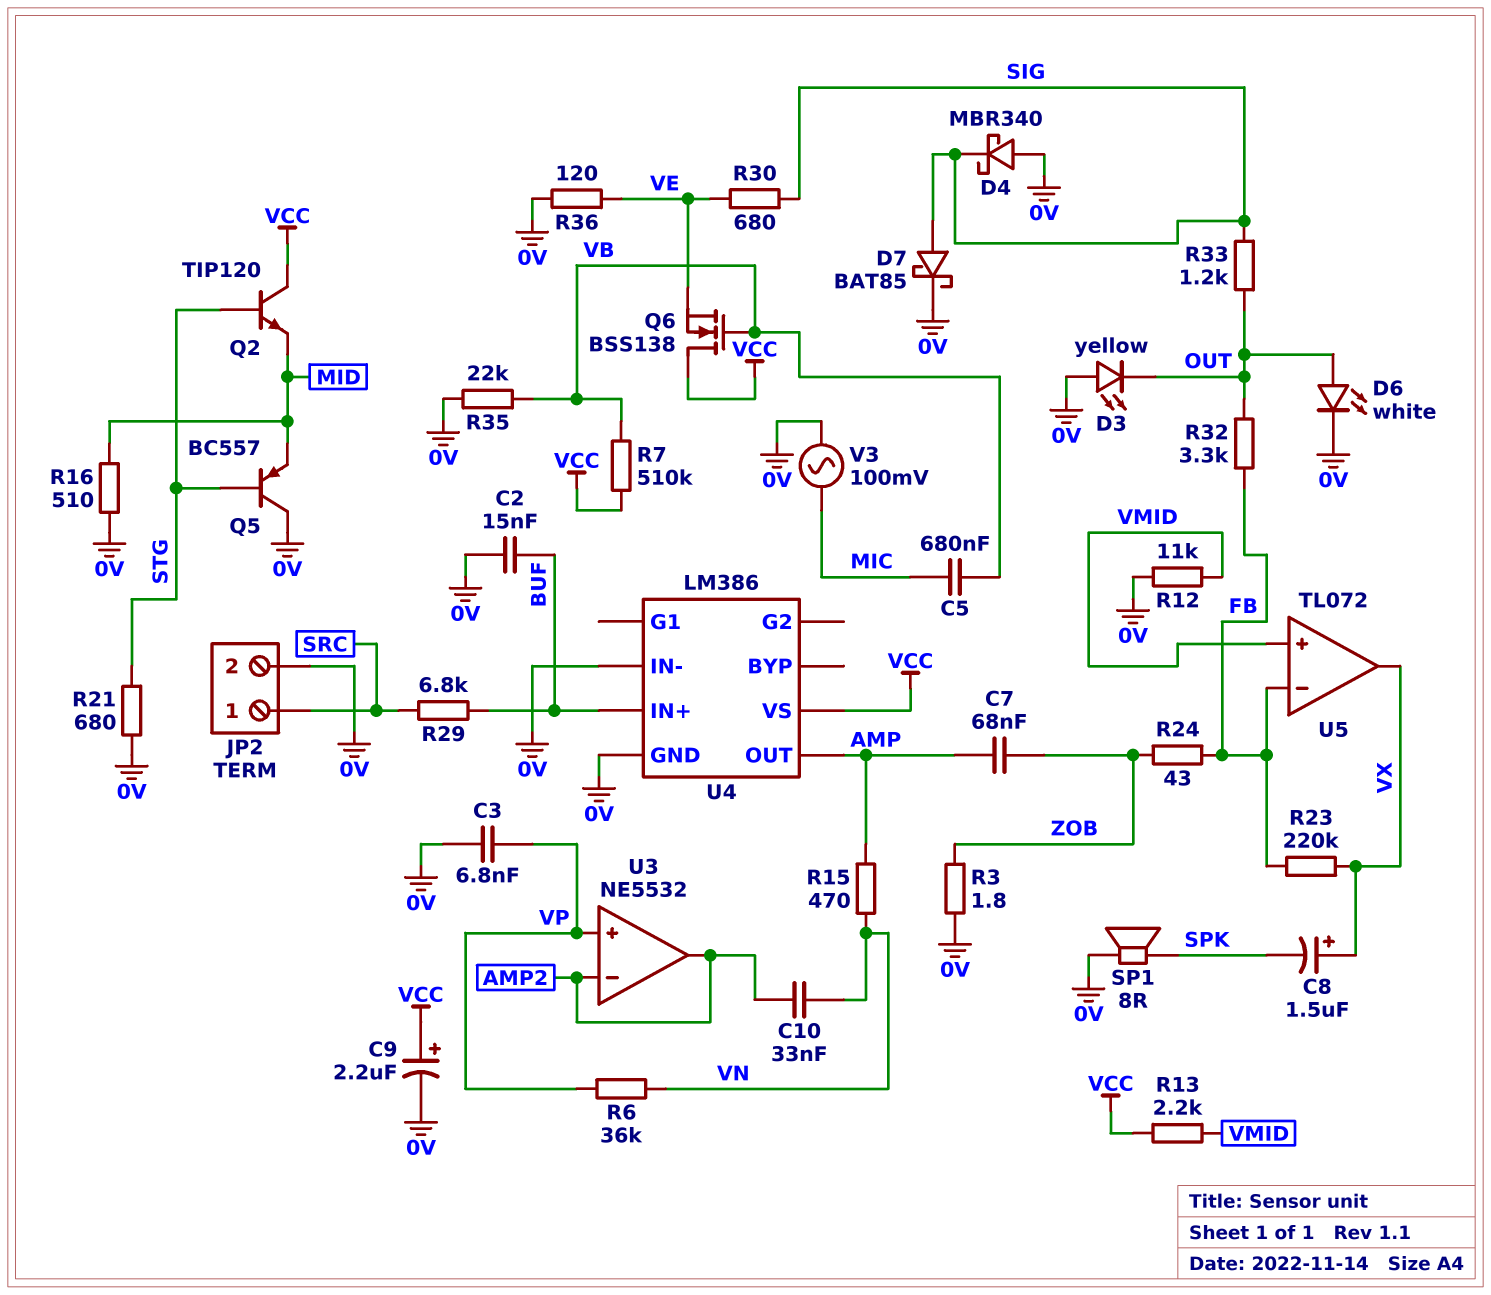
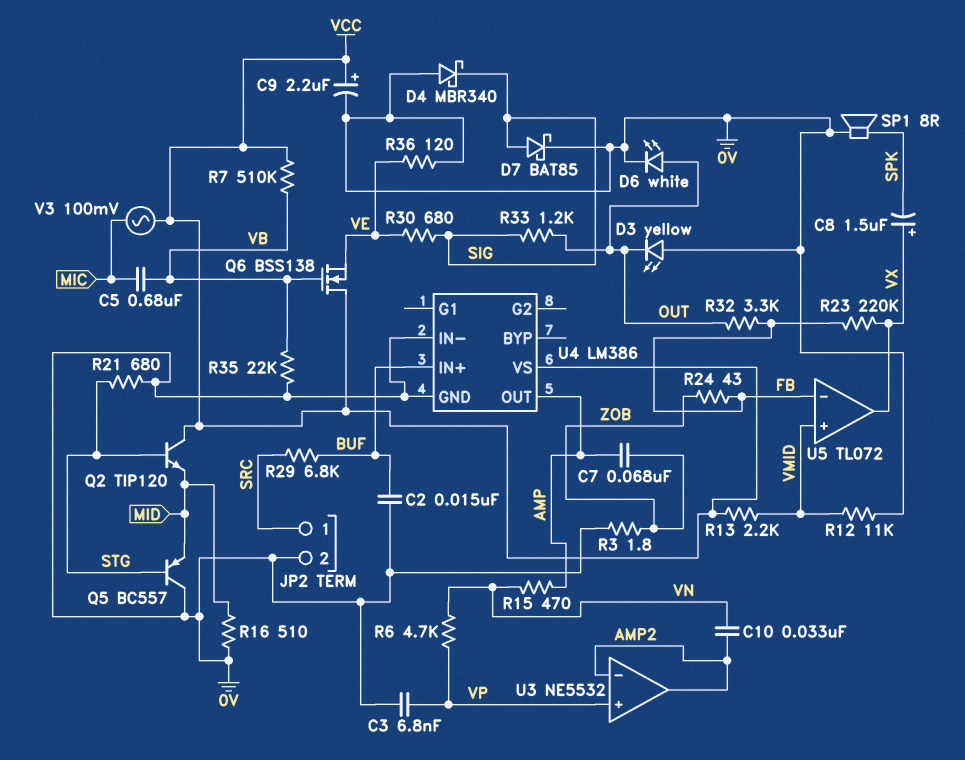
R6: 36k (VN, VP) -> 4.7k (VN, VP)
V3: AC 100mV (0V, MIC) -> AC 100mV (MIC, VCC)

